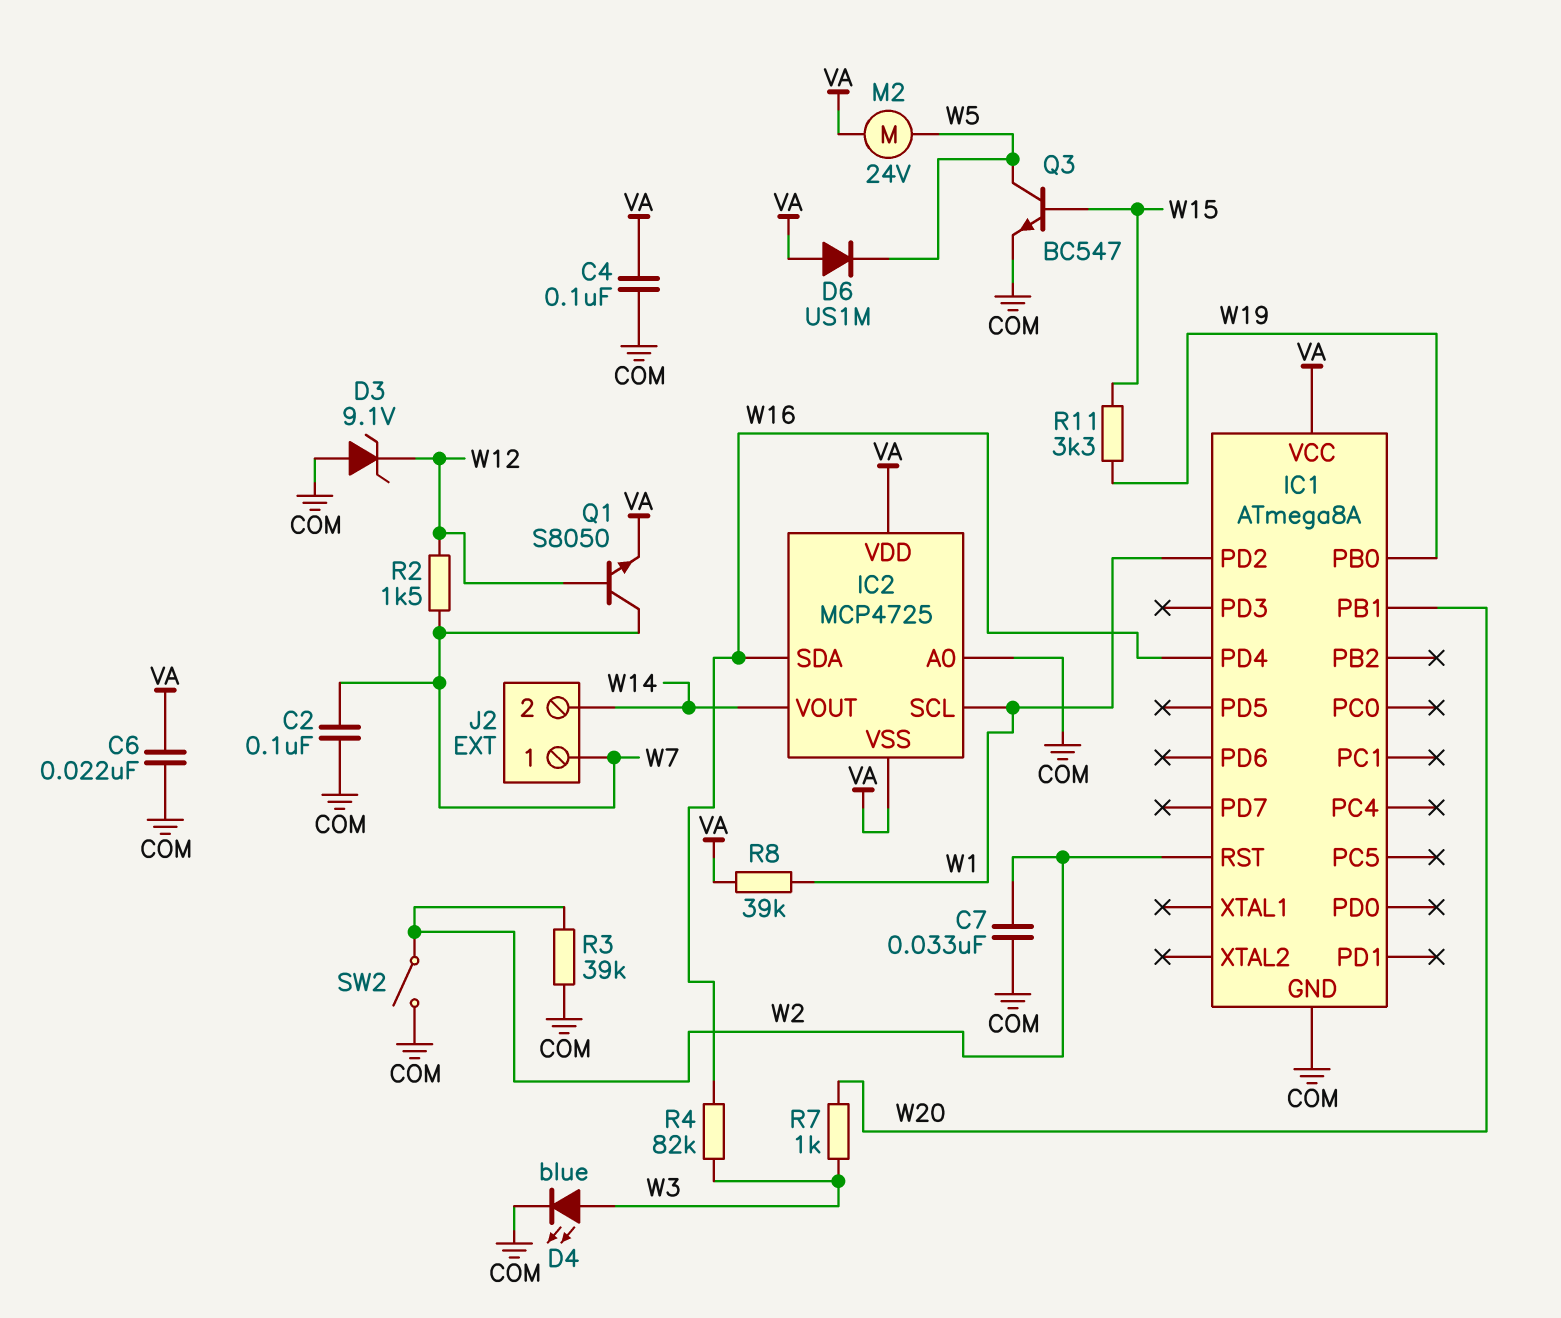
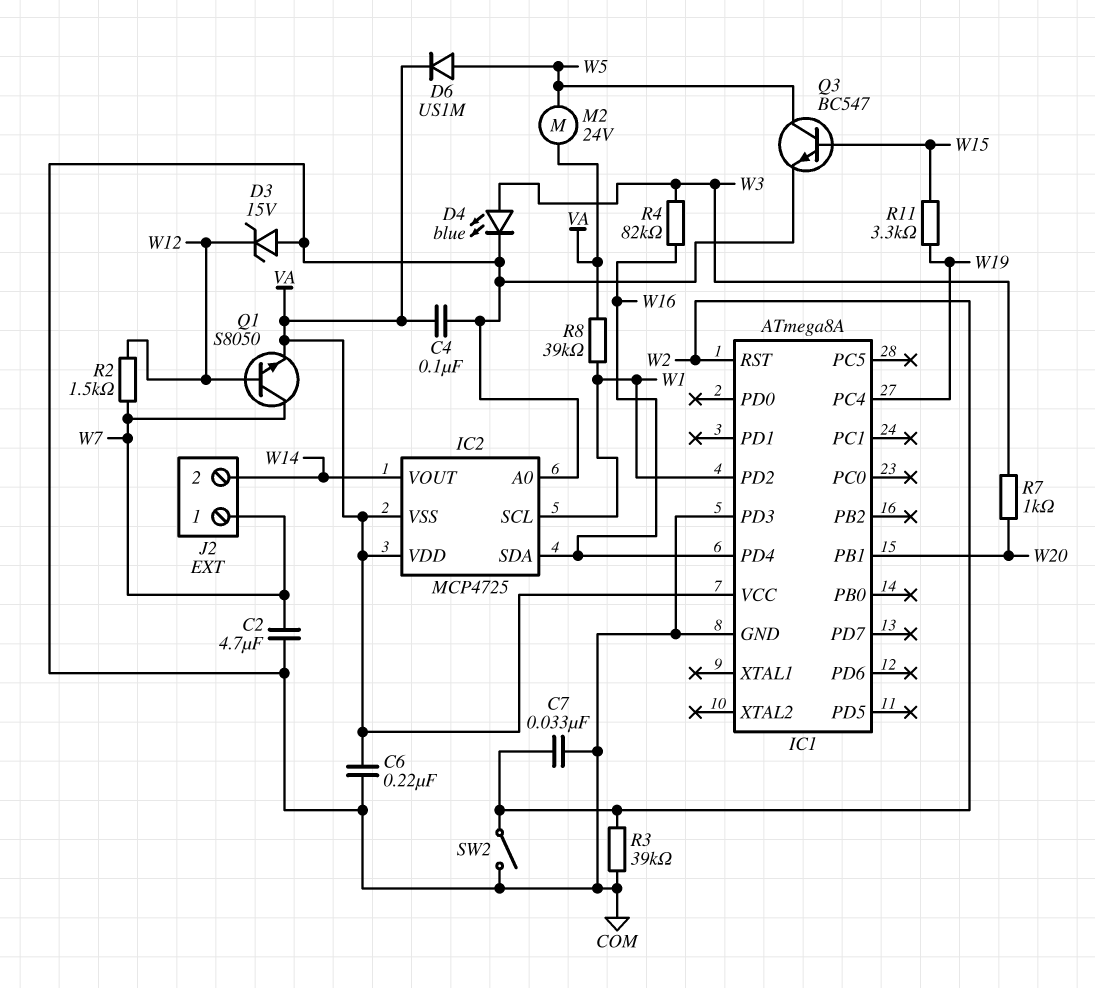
C2: 100nF (COM, W7) -> 4.7uF (COM, W7)
C6: 22nF (COM, VA) -> 220nF (COM, VA)
D3: zener 9.1V (A COM, K W12) -> zener 15V (A COM, K W12)
D6: diode US1M (A VA, K W5) -> diode US1M (A W5, K VA)
IC1 pin PB0: W19 -> none
IC1 pin PC4: none -> W19
IC1 pin PD3: none -> COM

